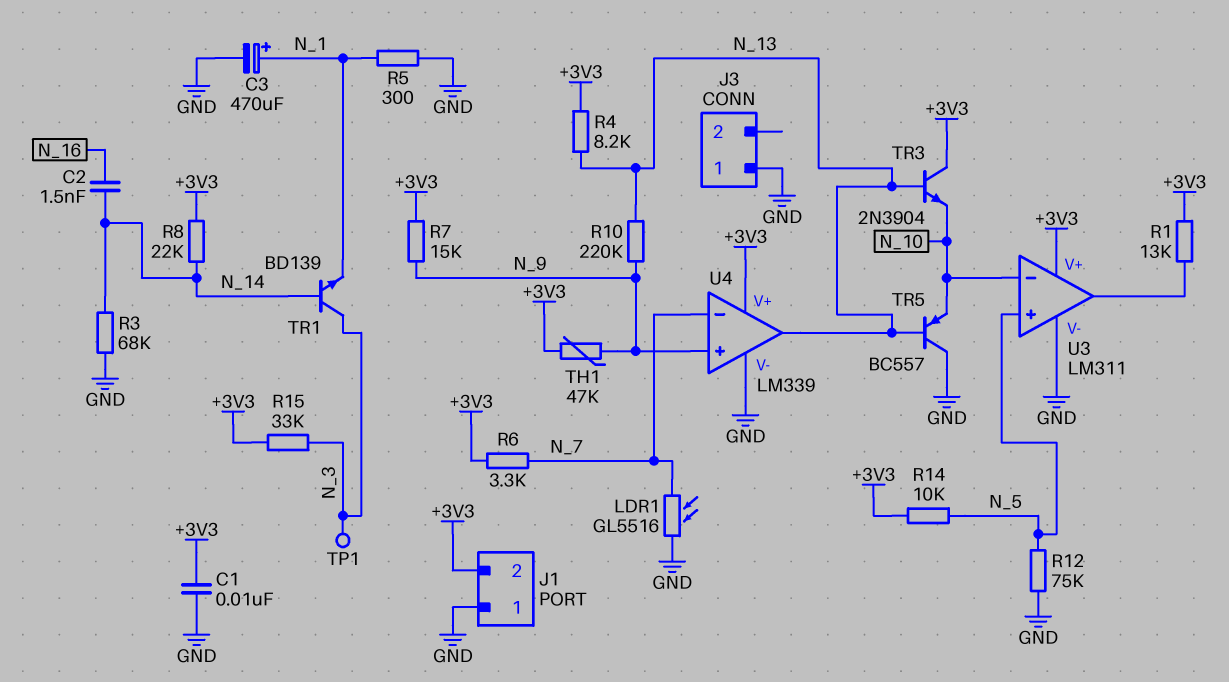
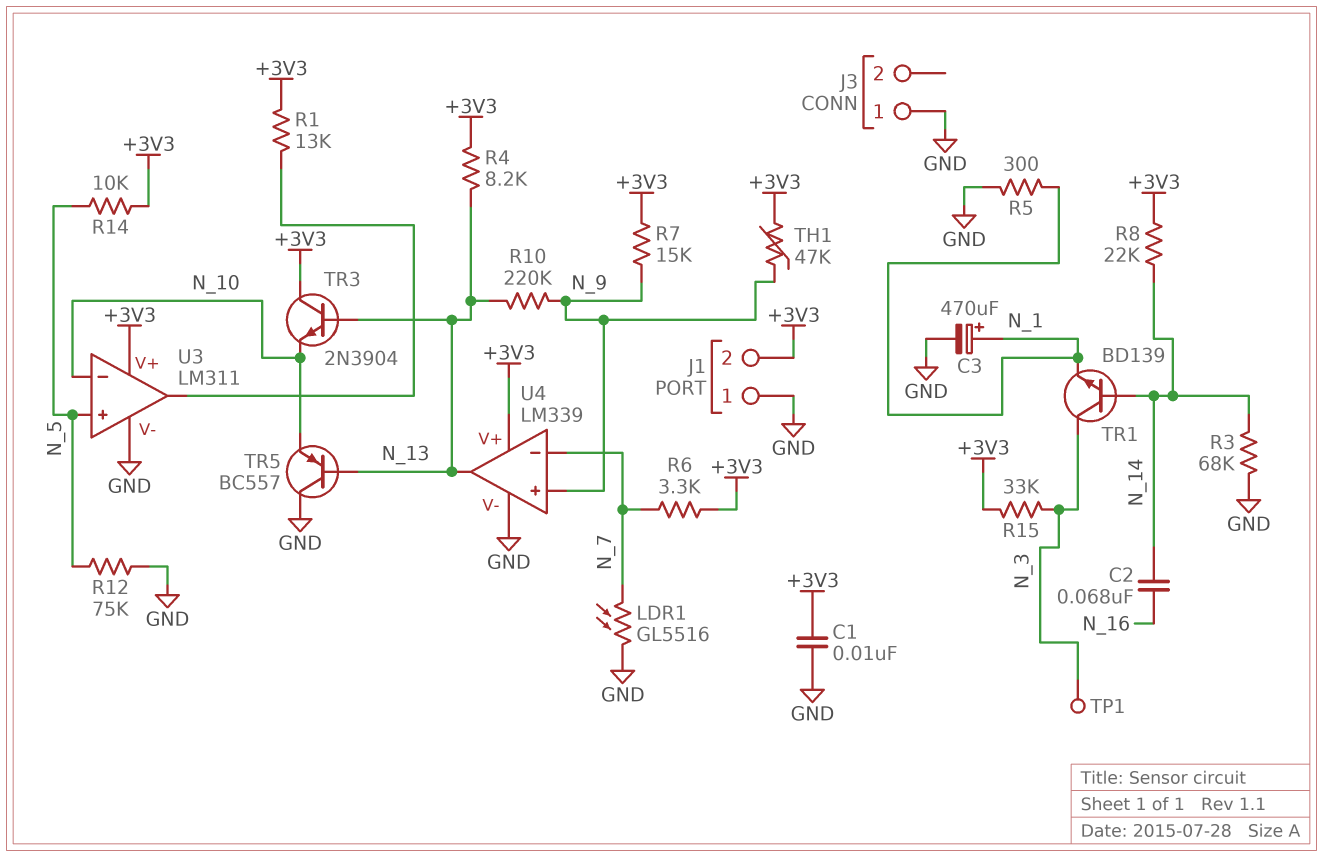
C2: 1.5nF (N_14, N_16) -> 68nF (N_14, N_16)

